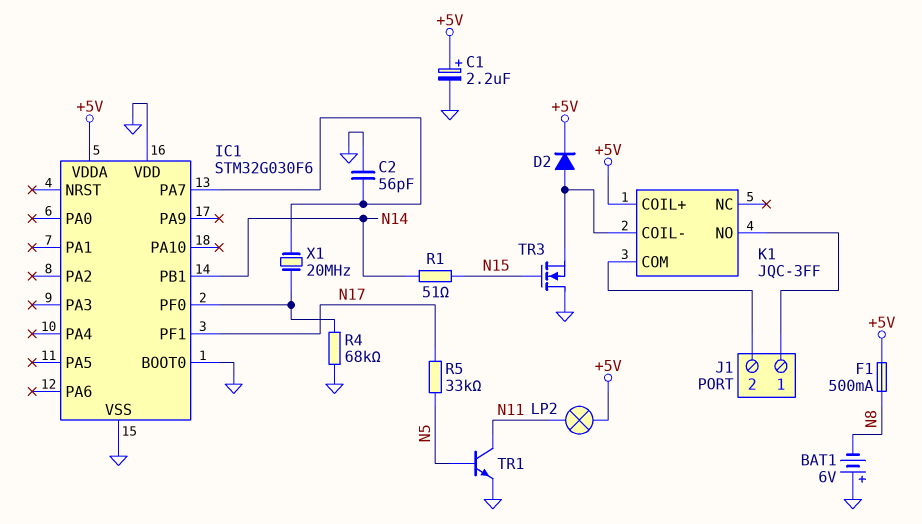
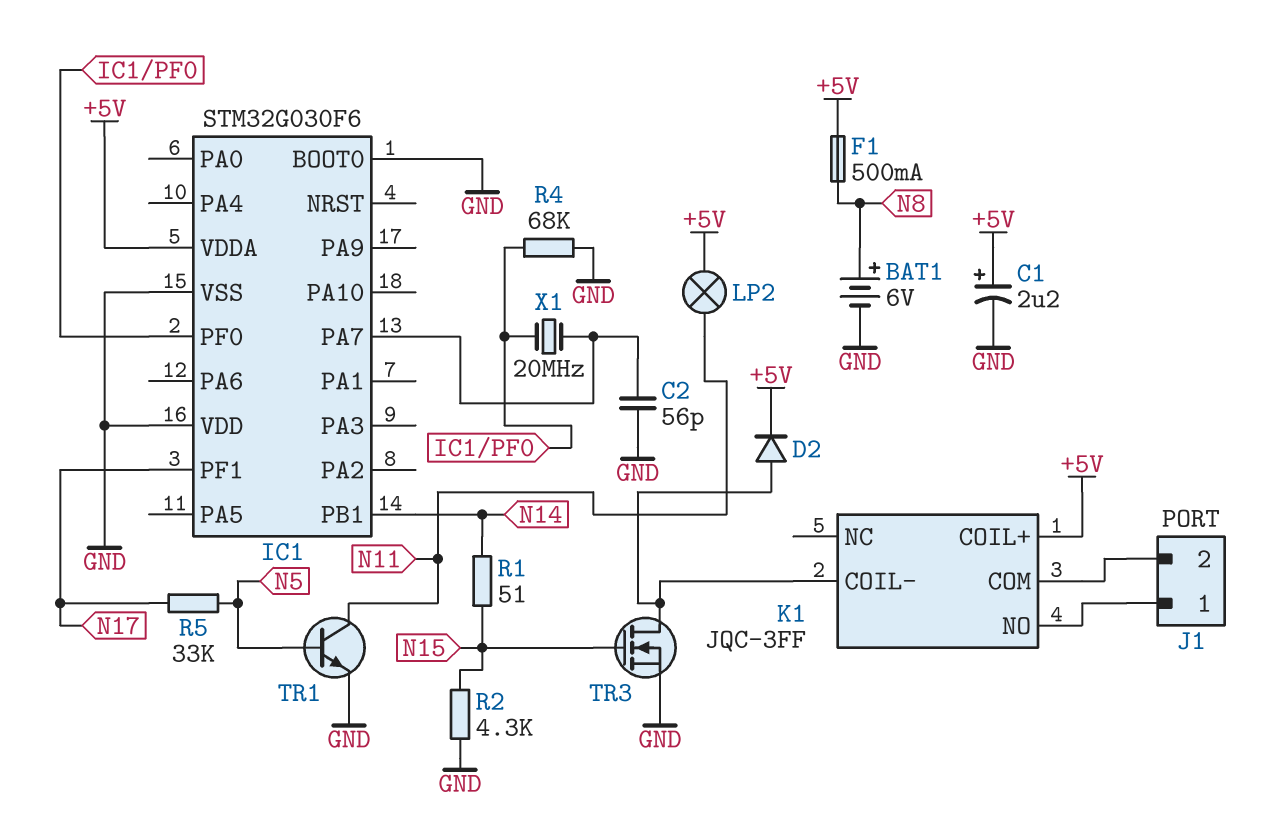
BAT1: 6V (plus GND, minus N8) -> 6V (plus N8, minus GND)
R2: none -> 4.3k (GND, N15)
TR3: NMOS (G N15, D GND, S K1/COIL-) -> NMOS (G N15, D K1/COIL-, S GND)

